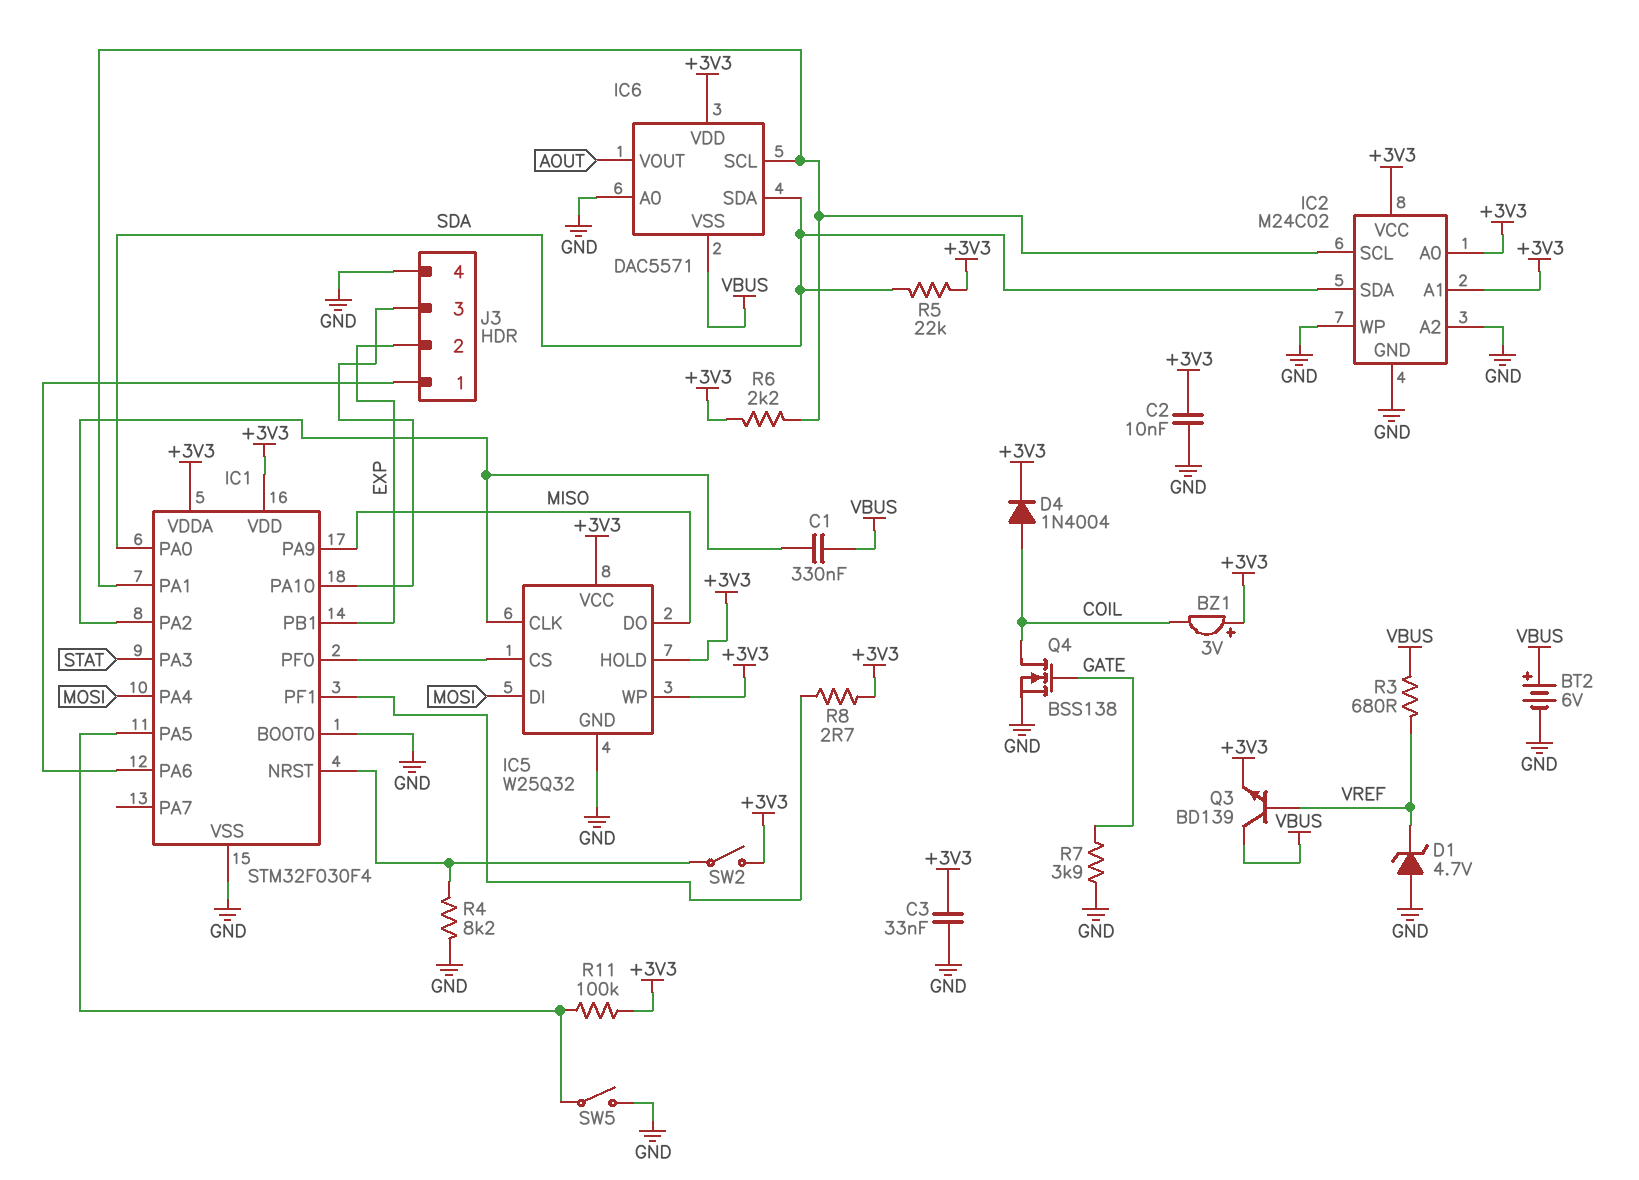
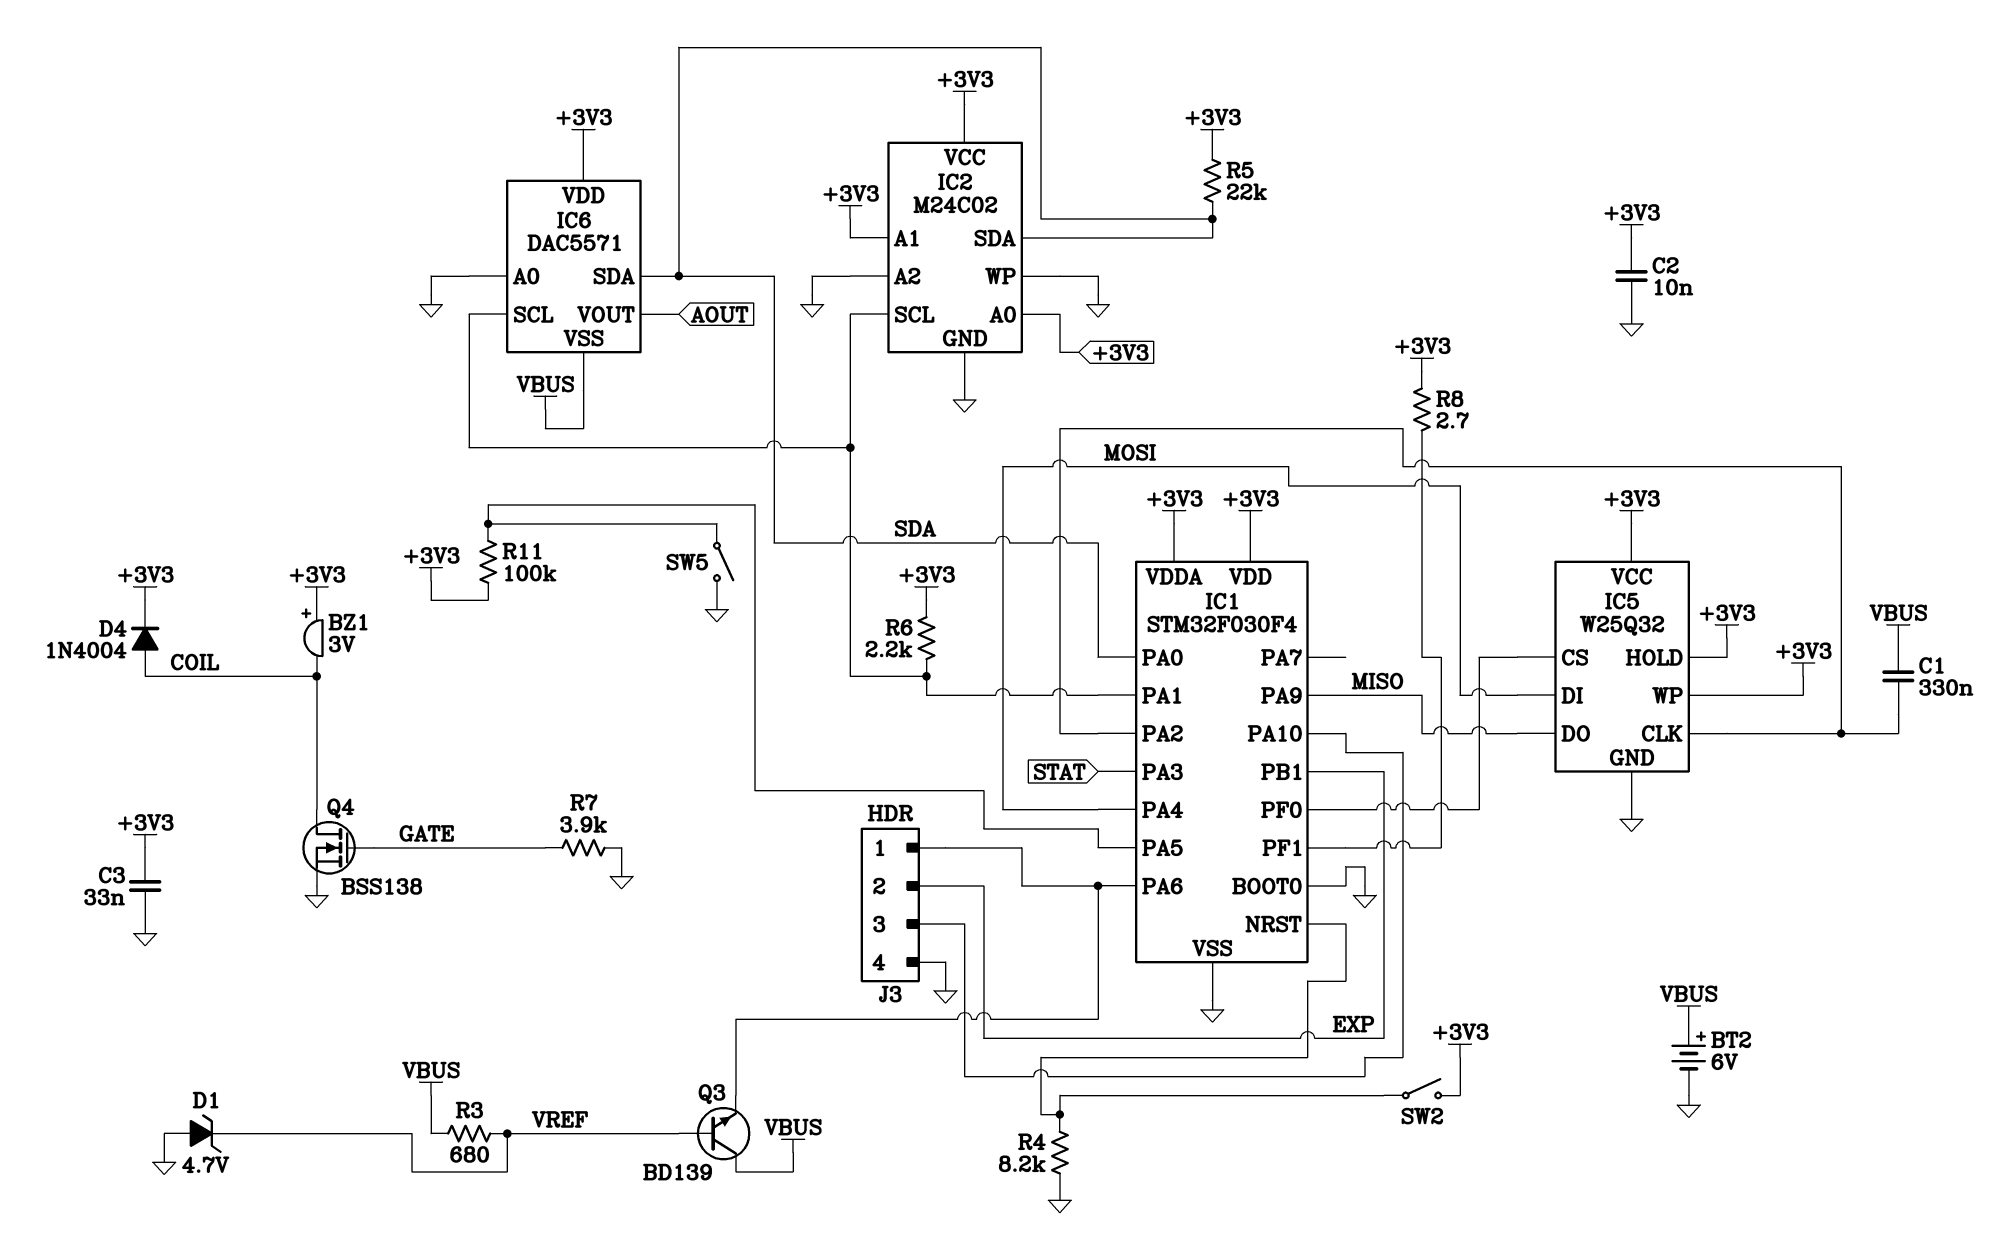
Q3: NPN BD139 (B VREF, C VBUS, E +3V3) -> NPN BD139 (B VREF, C VBUS, E IC1/PA6)

